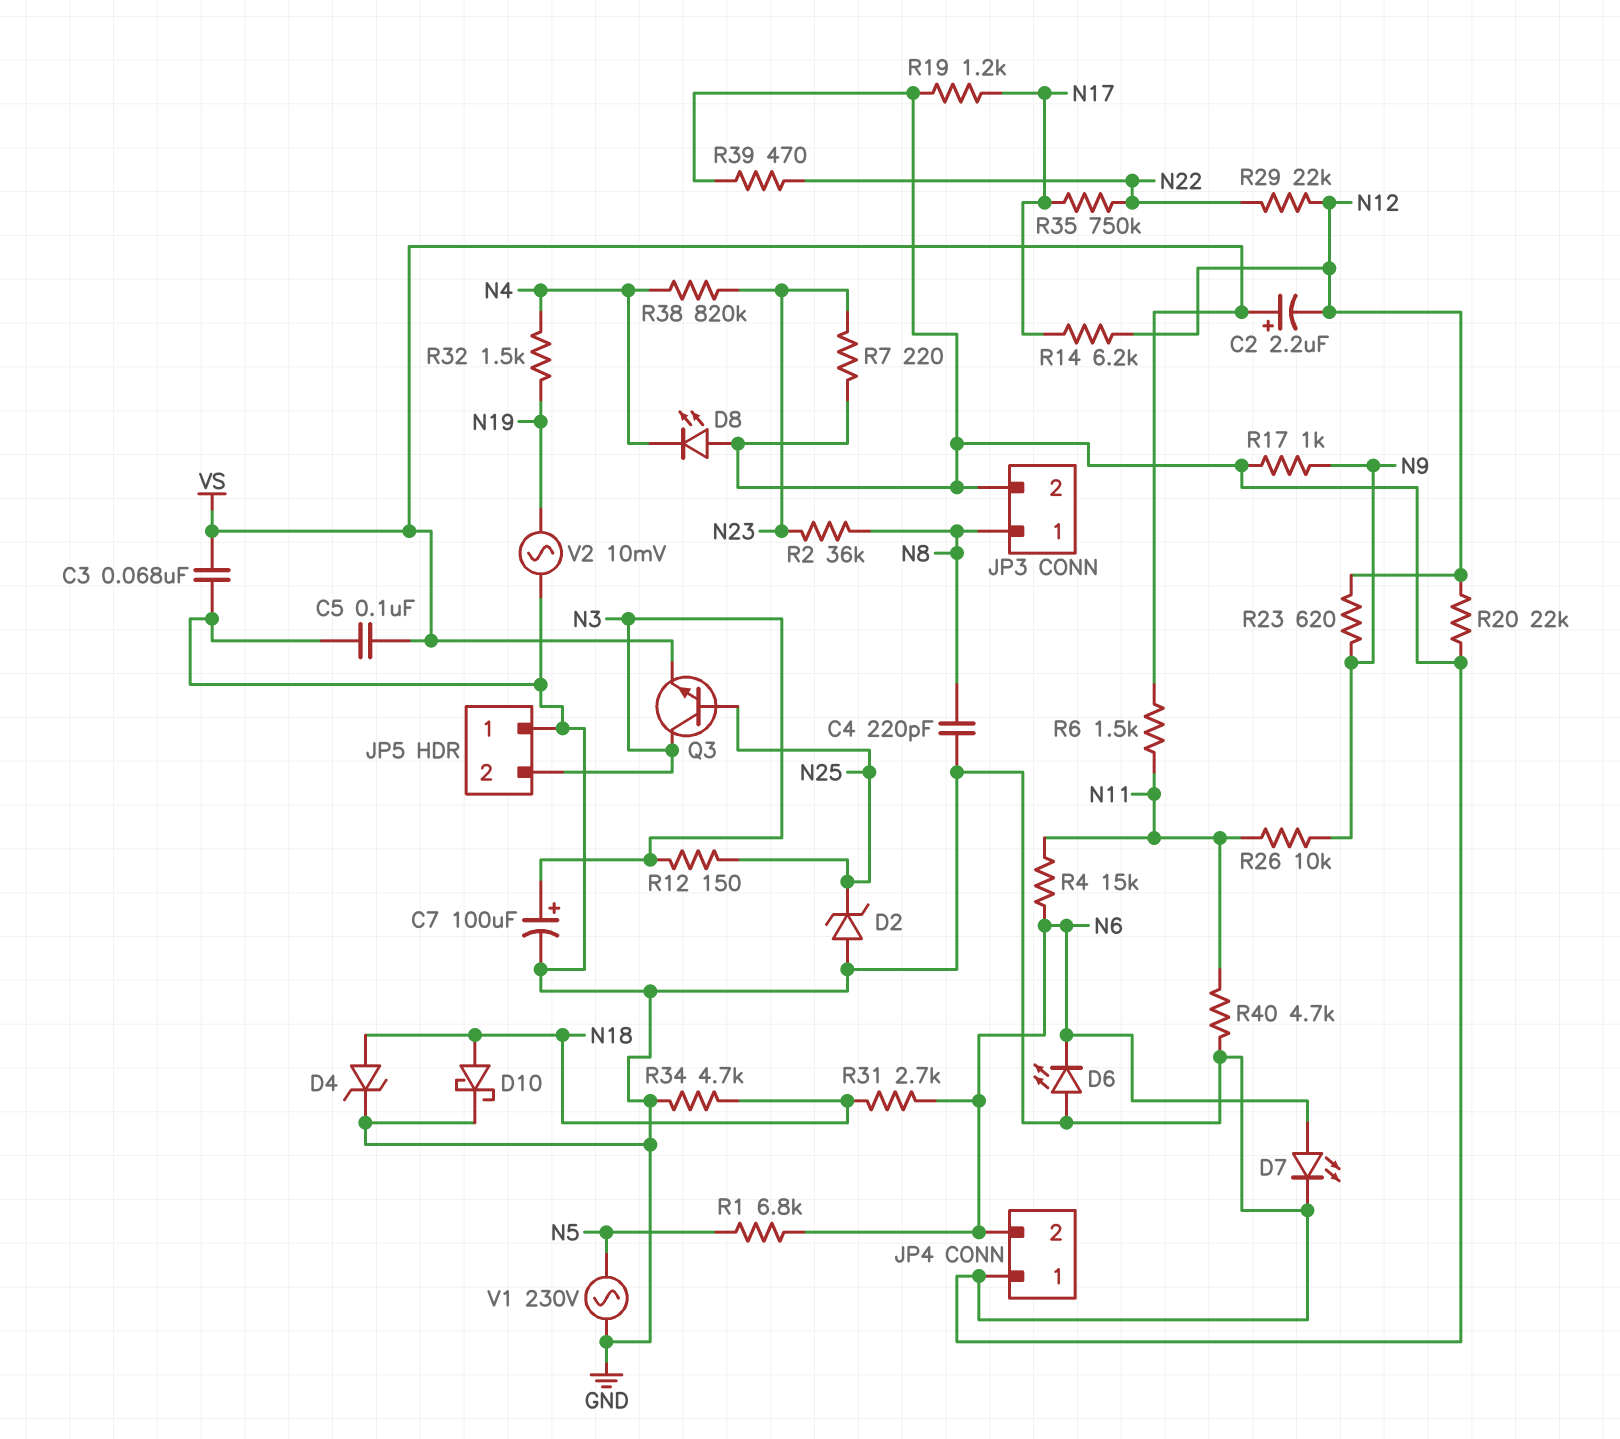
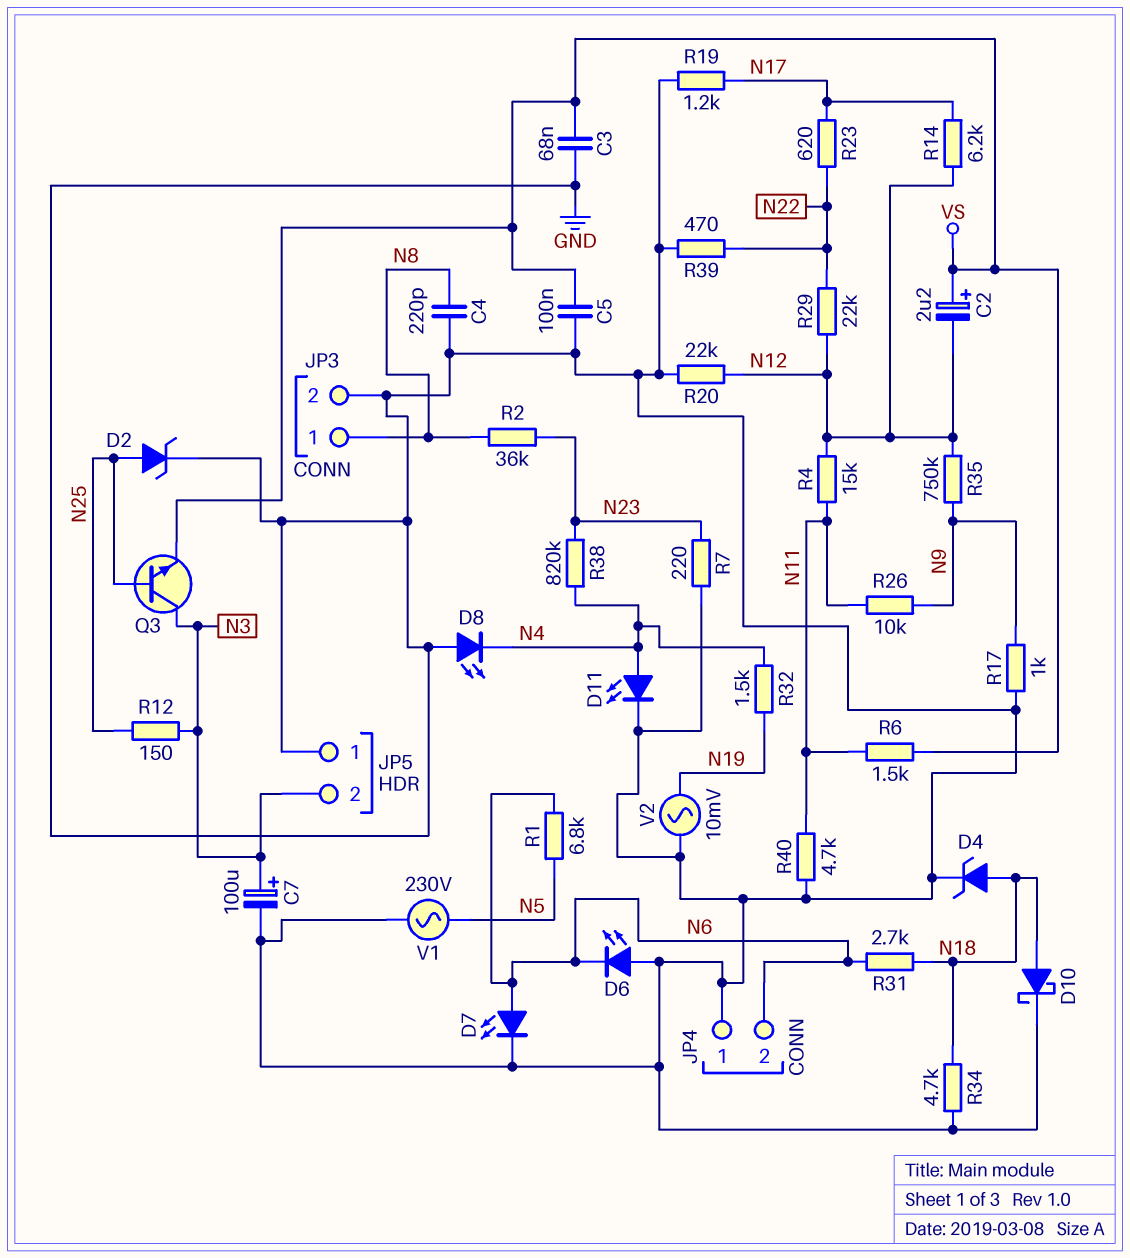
D2: zener (A GND, K N25) -> zener (A N25, K GND)
D11: none -> LED (A N4, K GND)
R4: 15k (N6, N11) -> 15k (N11, N12)
R23: 620 (N9, N12) -> 620 (N17, N22)
R35: 750k (N17, N22) -> 750k (N9, N12)

